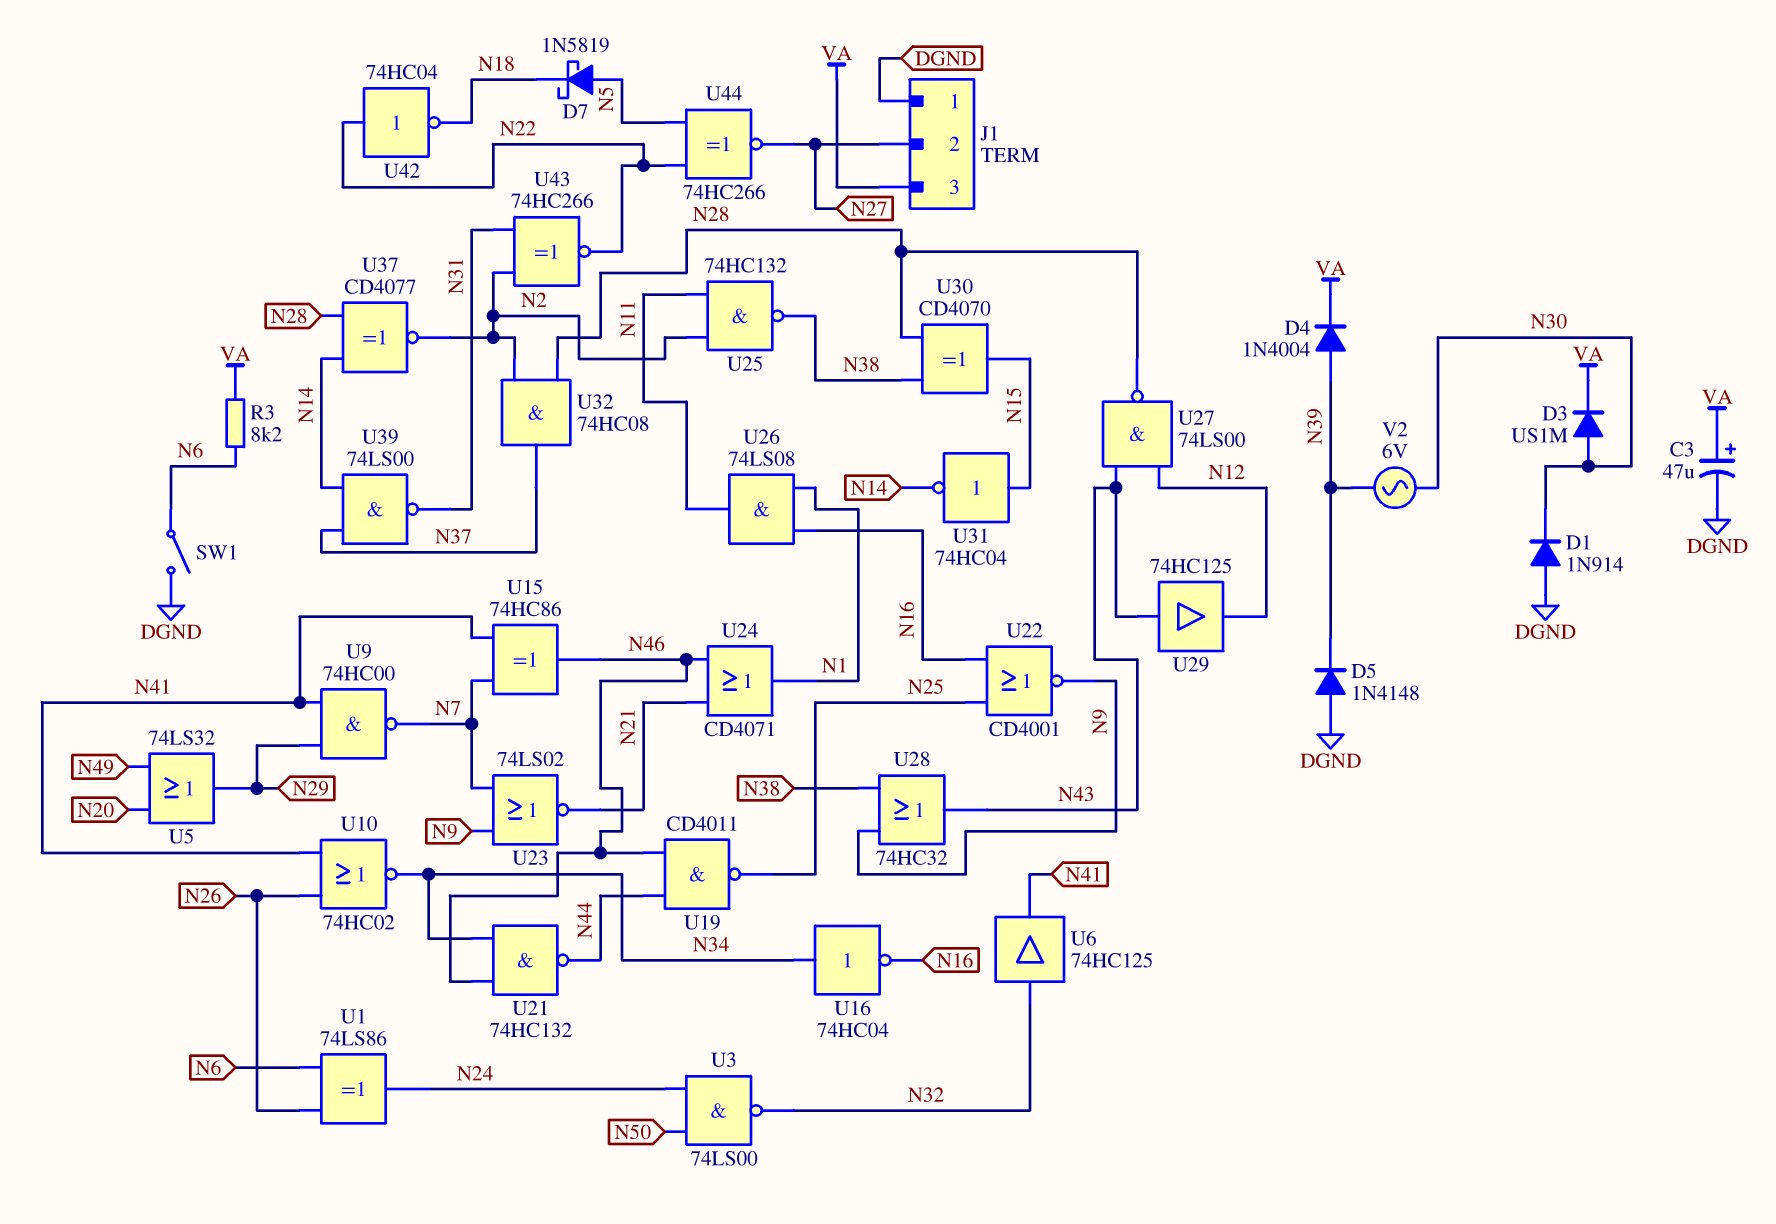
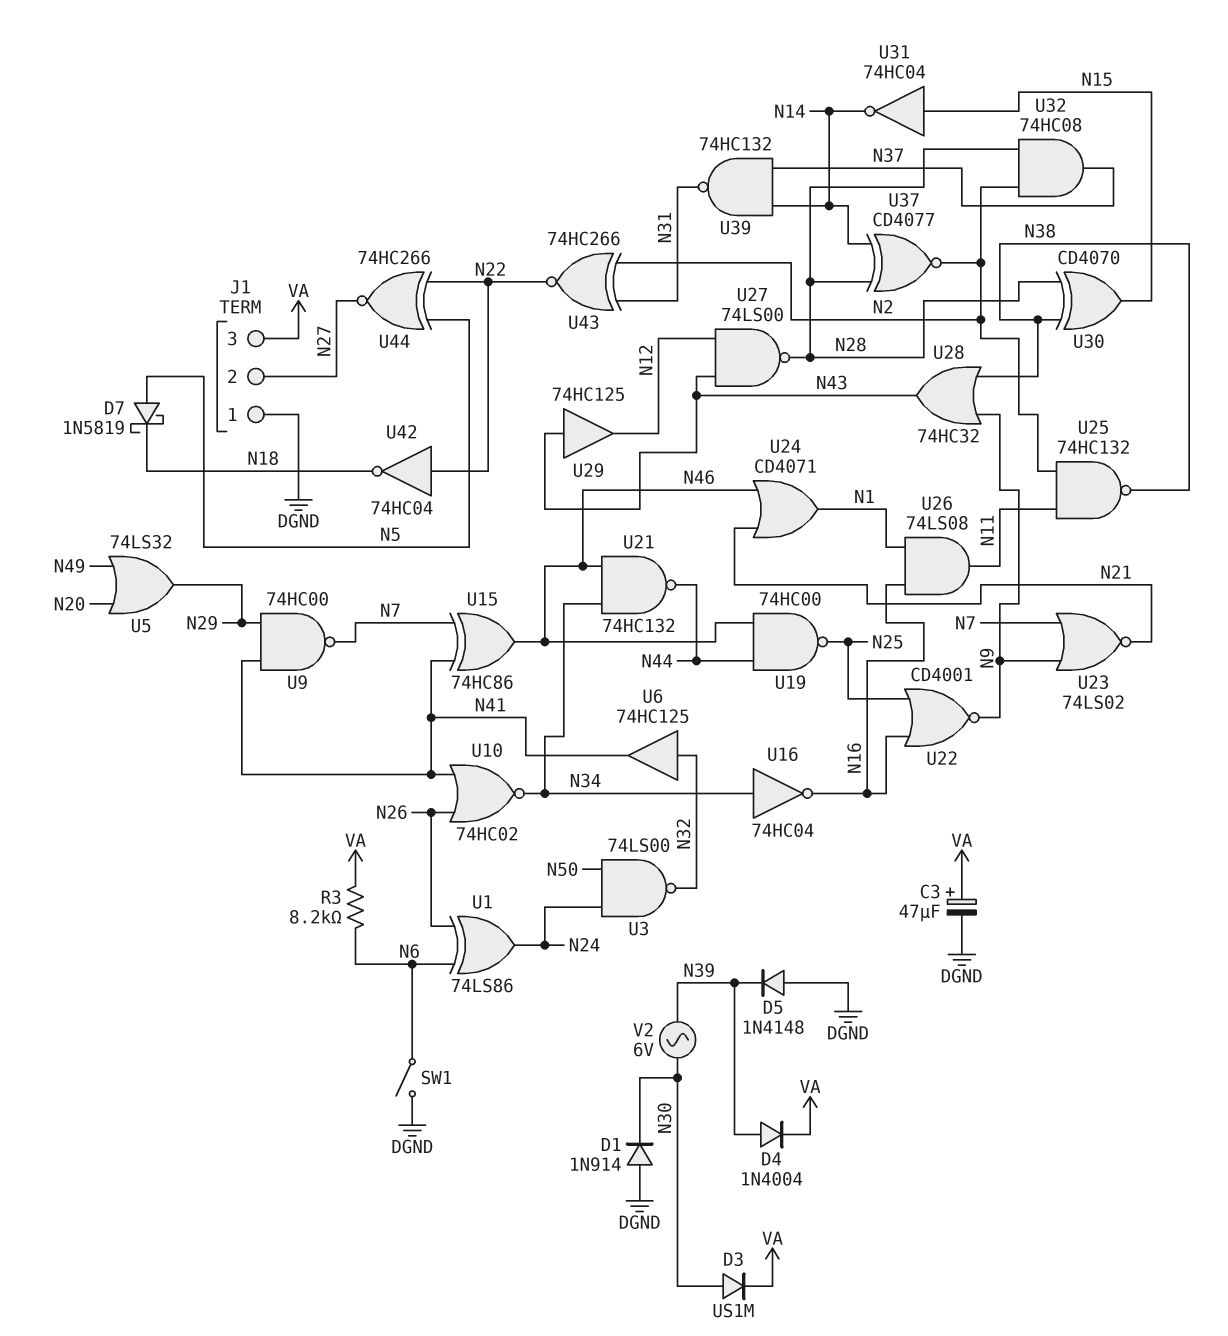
U19: NAND CD4011 (in N44, in N46, out N25) -> NAND 74HC00 (in N44, in N46, out N25)
U39: NAND 74LS00 (in N14, in N37, out N31) -> NAND 74HC132 (in N14, in N37, out N31)

